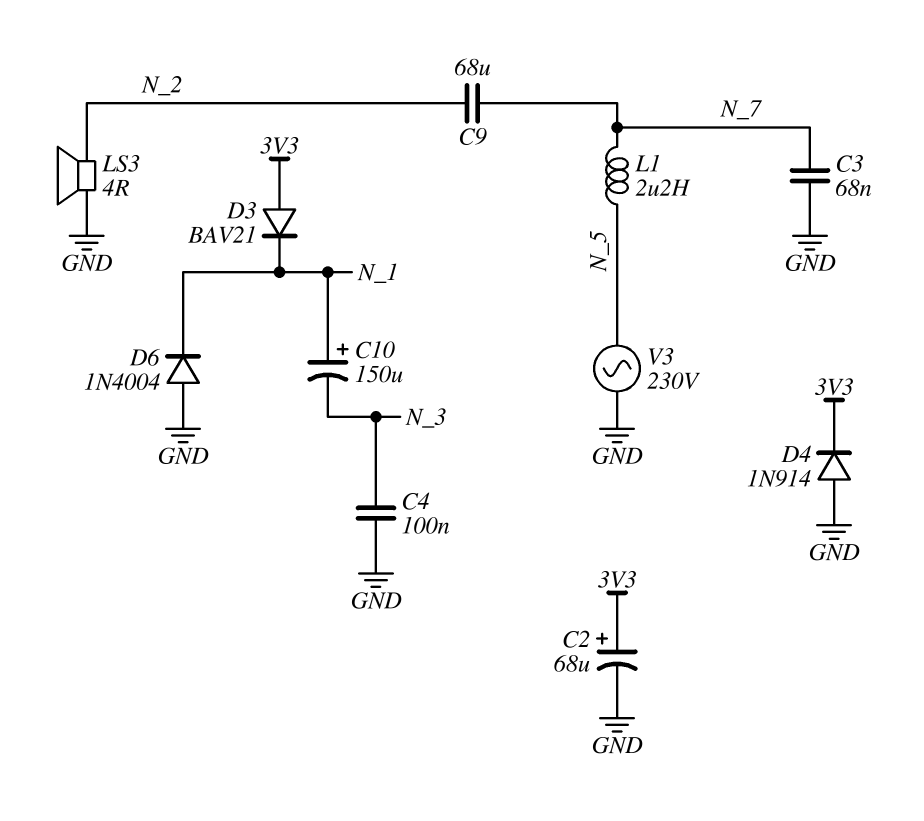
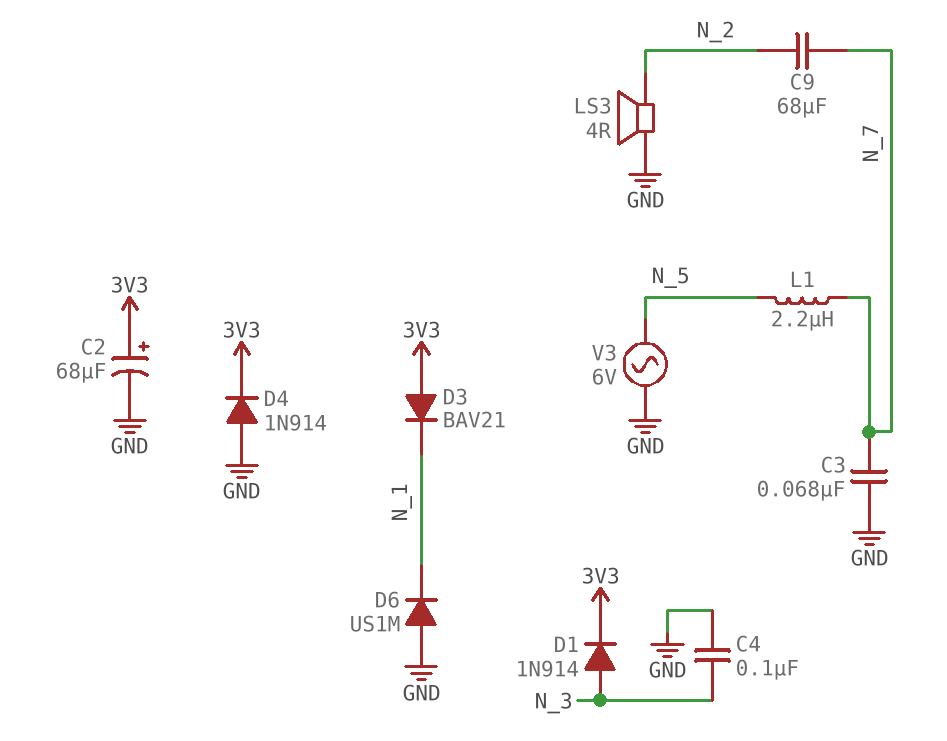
C10: 150uF (plus N_1, minus N_3) -> none
D1: none -> diode 1N914 (A N_3, K 3V3)
D6: diode 1N4004 (A GND, K N_1) -> diode US1M (A GND, K N_1)
V3: AC 230V (GND, N_5) -> AC 6V (GND, N_5)

